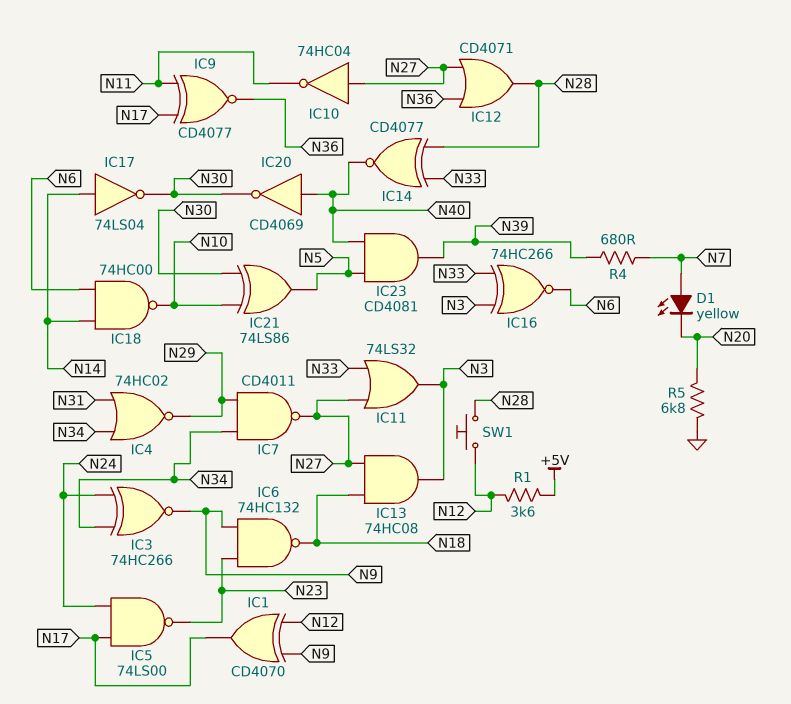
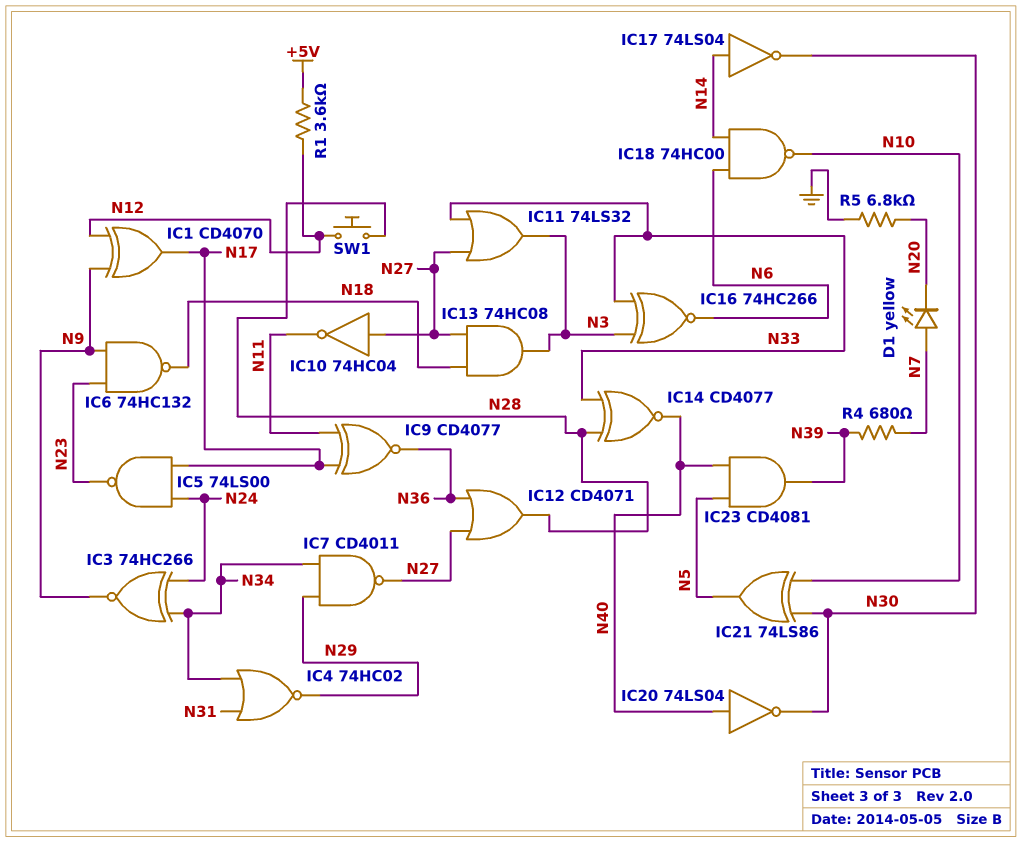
IC20: NOT CD4069 (in N40, out N30) -> NOT 74LS04 (in N40, out N30)

